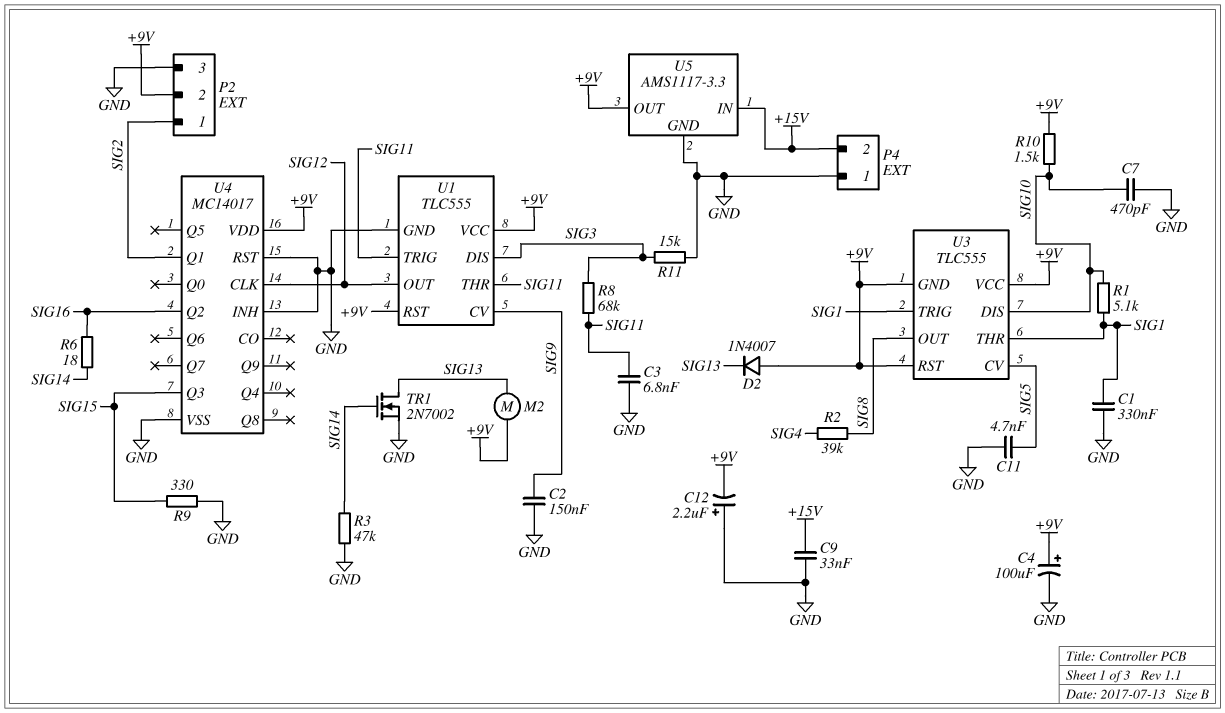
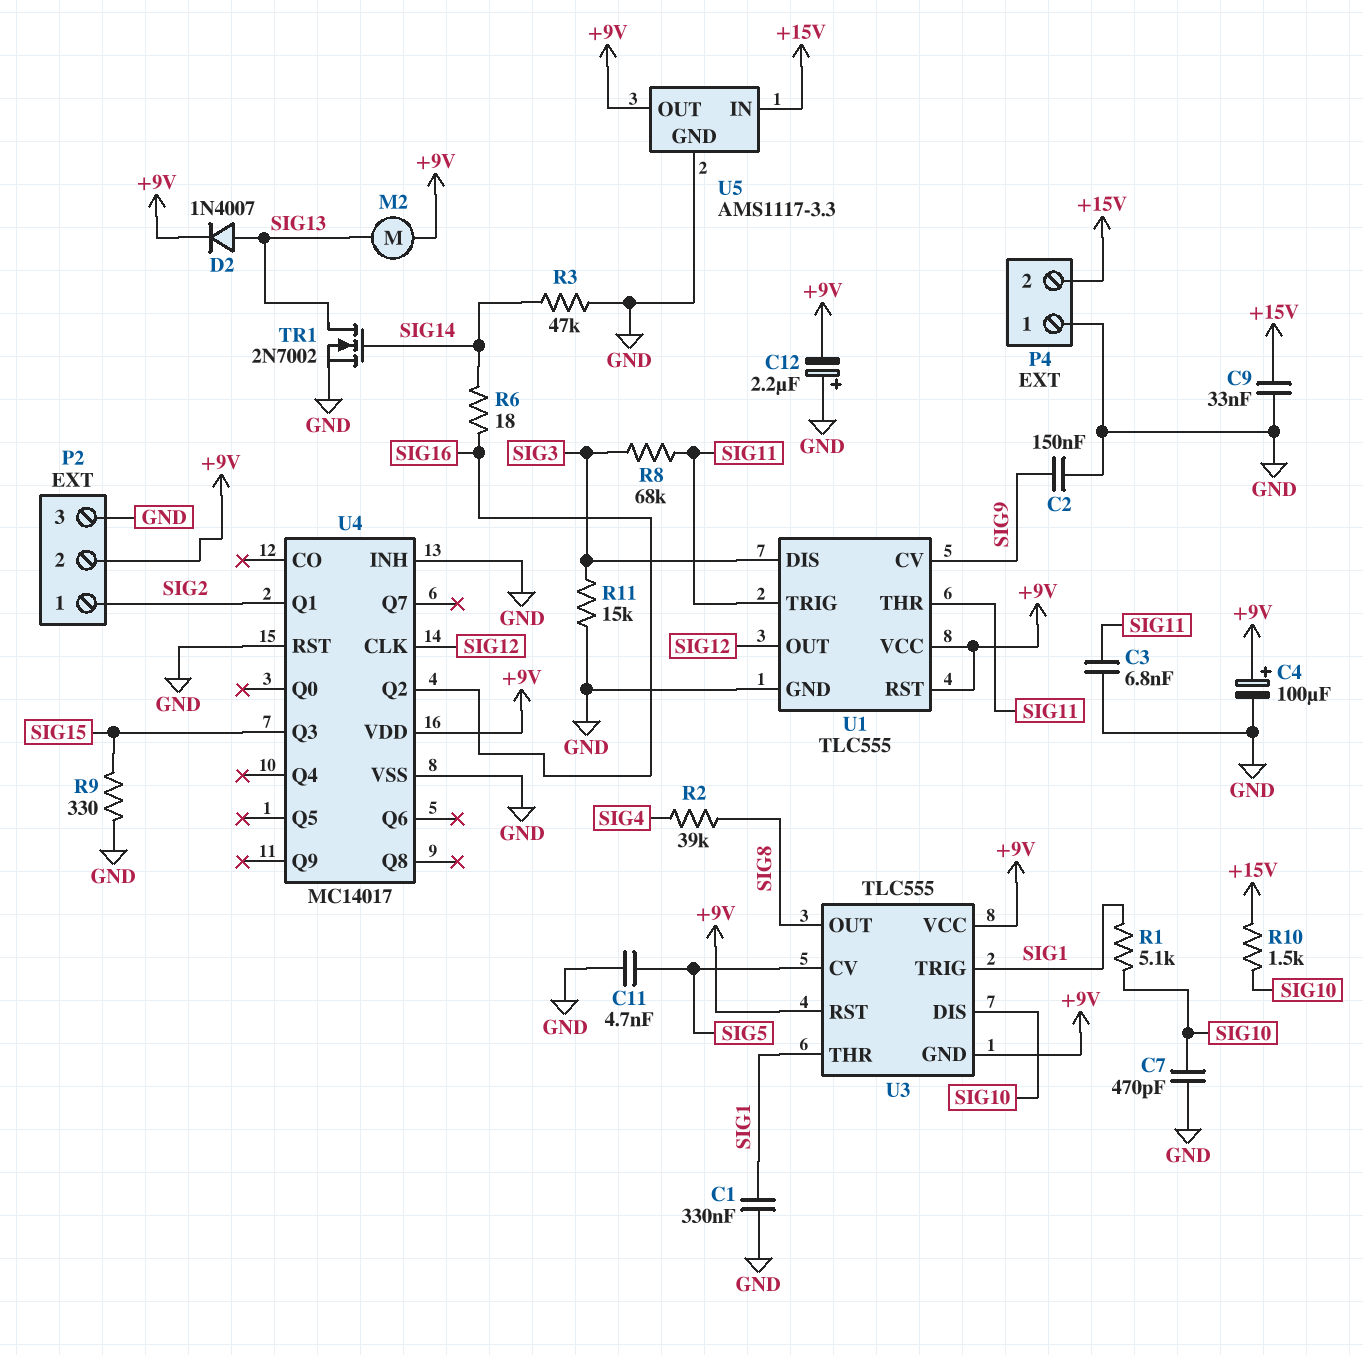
D2: diode 1N4007 (A +9V, K SIG13) -> diode 1N4007 (A SIG13, K +9V)
R10: 1.5k (+9V, SIG10) -> 1.5k (+15V, SIG10)

